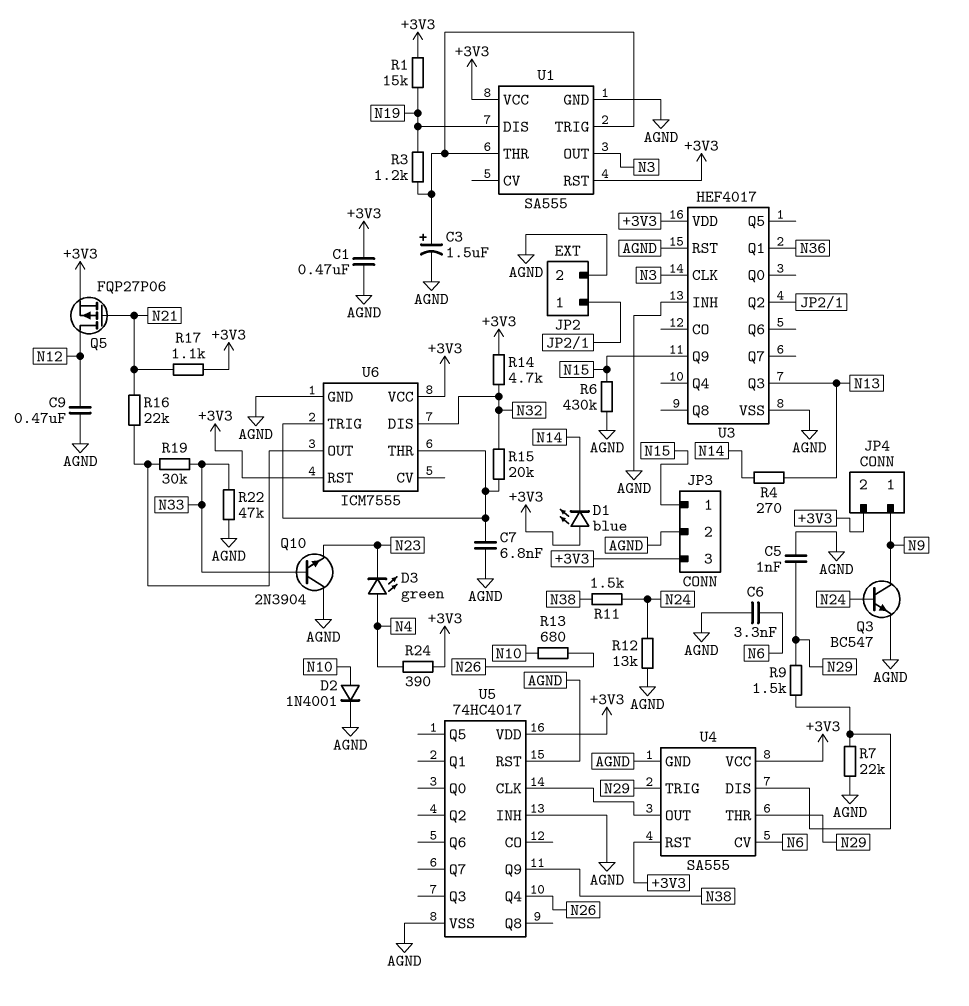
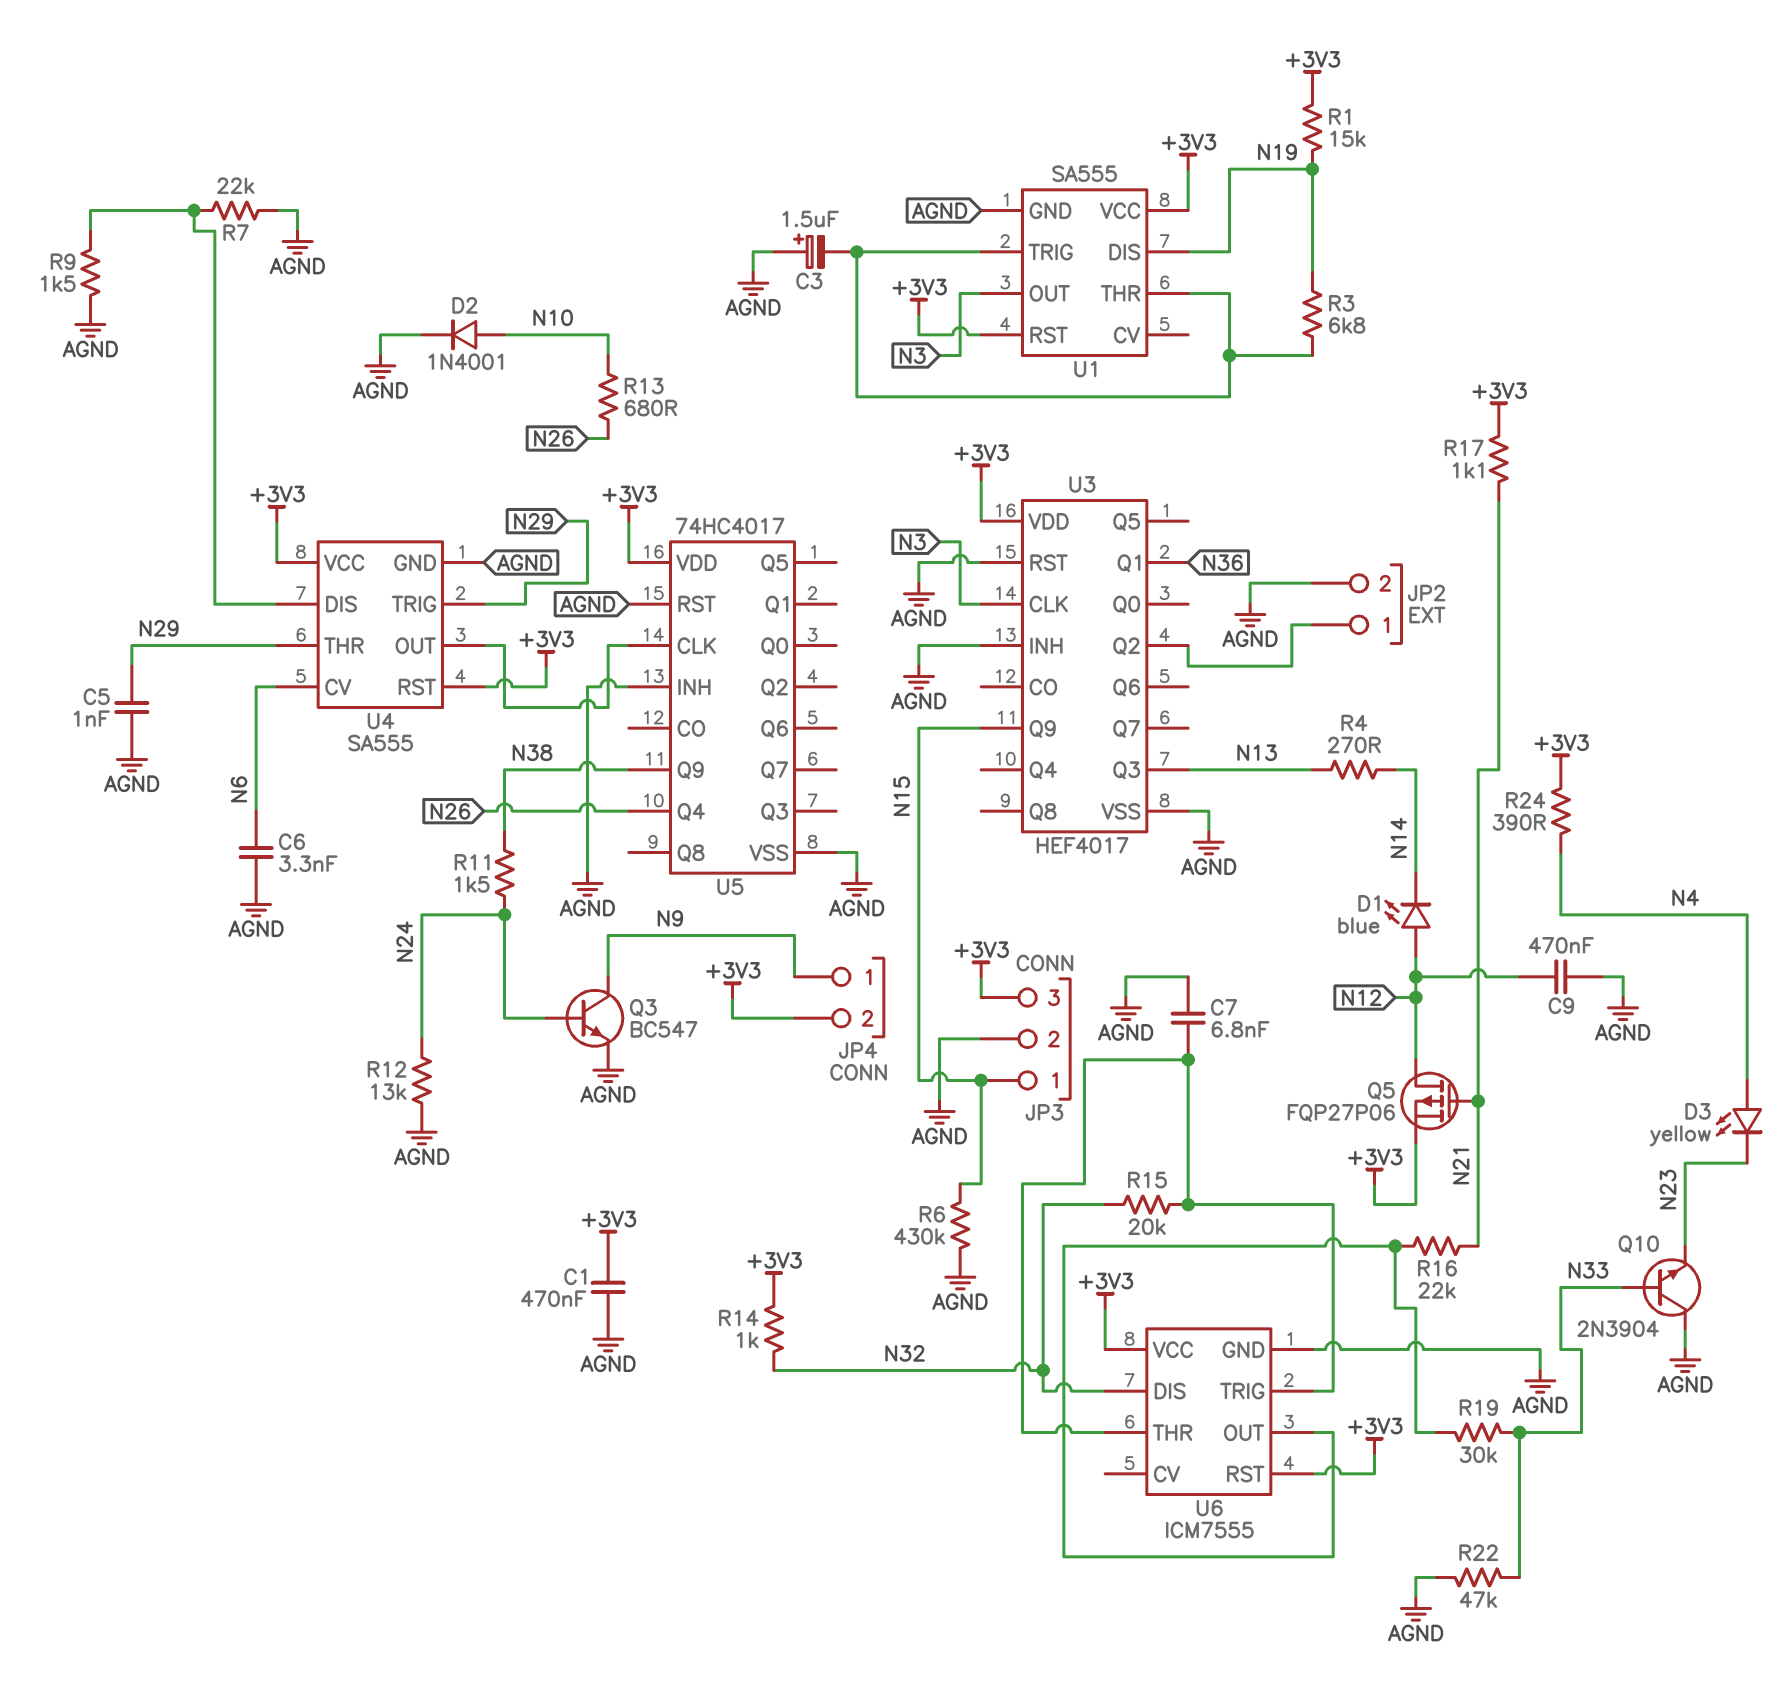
C3: 1.5uF (plus U1/THR, minus AGND) -> 1.5uF (plus AGND, minus U1/THR)
D1: LED blue (A +3V3, K N14) -> LED blue (A N12, K N14)
D3: LED green (A N4, K N23) -> LED yellow (A N4, K N23)
R3: 1.2k (N19, U1/THR) -> 6.8k (N19, U1/THR)
R9: 1.5k (N29, U4/DIS) -> 1.5k (AGND, U4/DIS)
R14: 4.7k (+3V3, N32) -> 1k (+3V3, N32)

